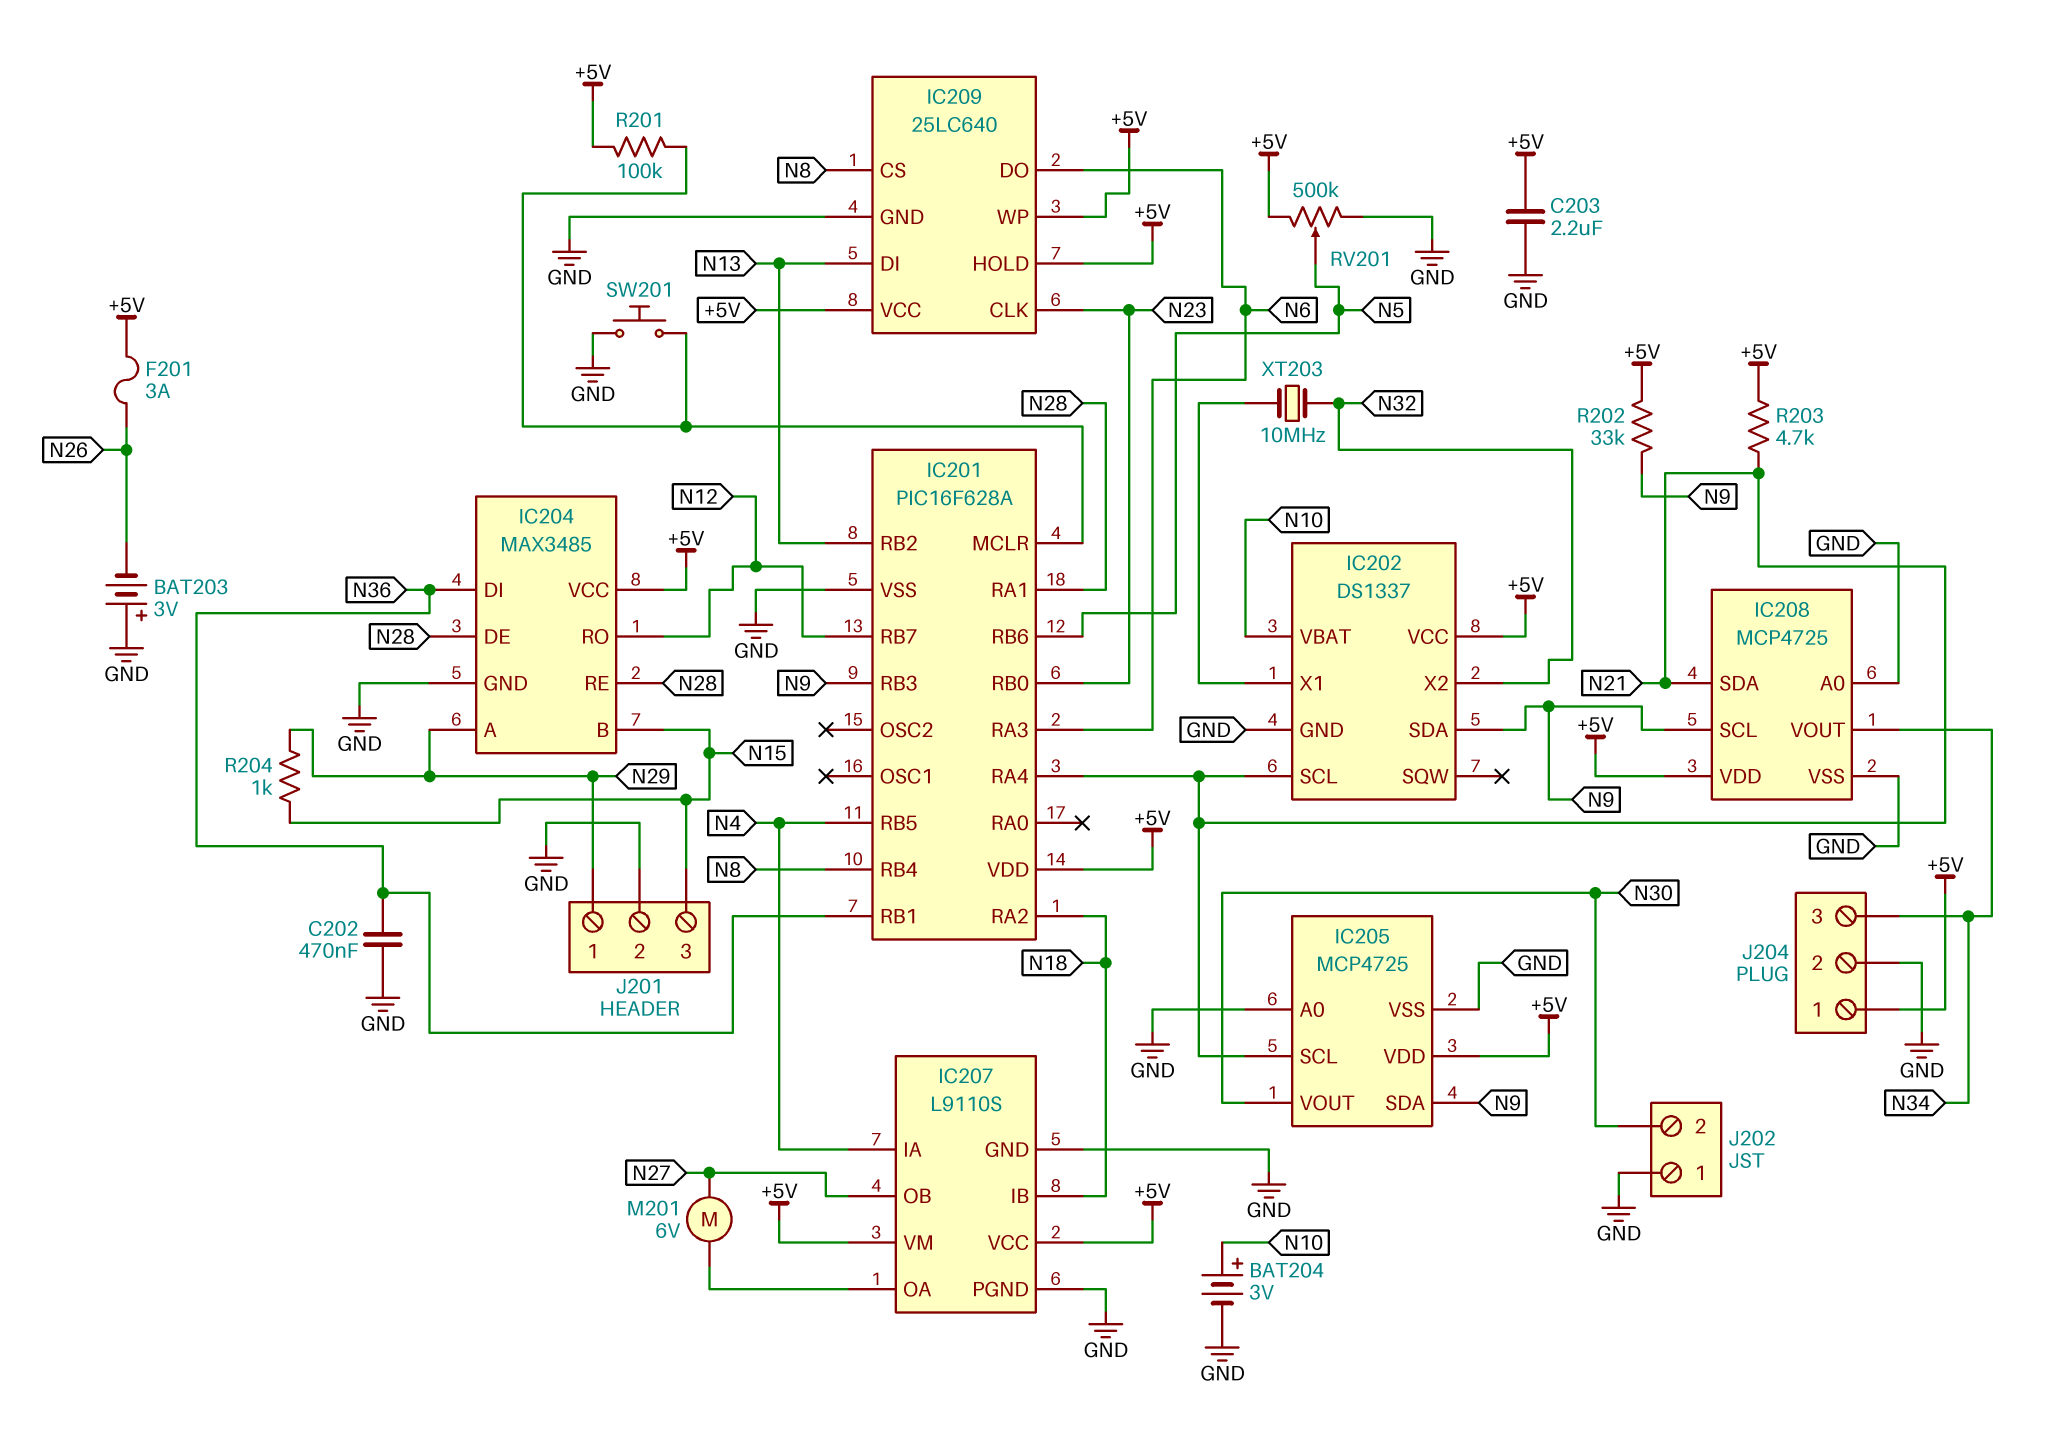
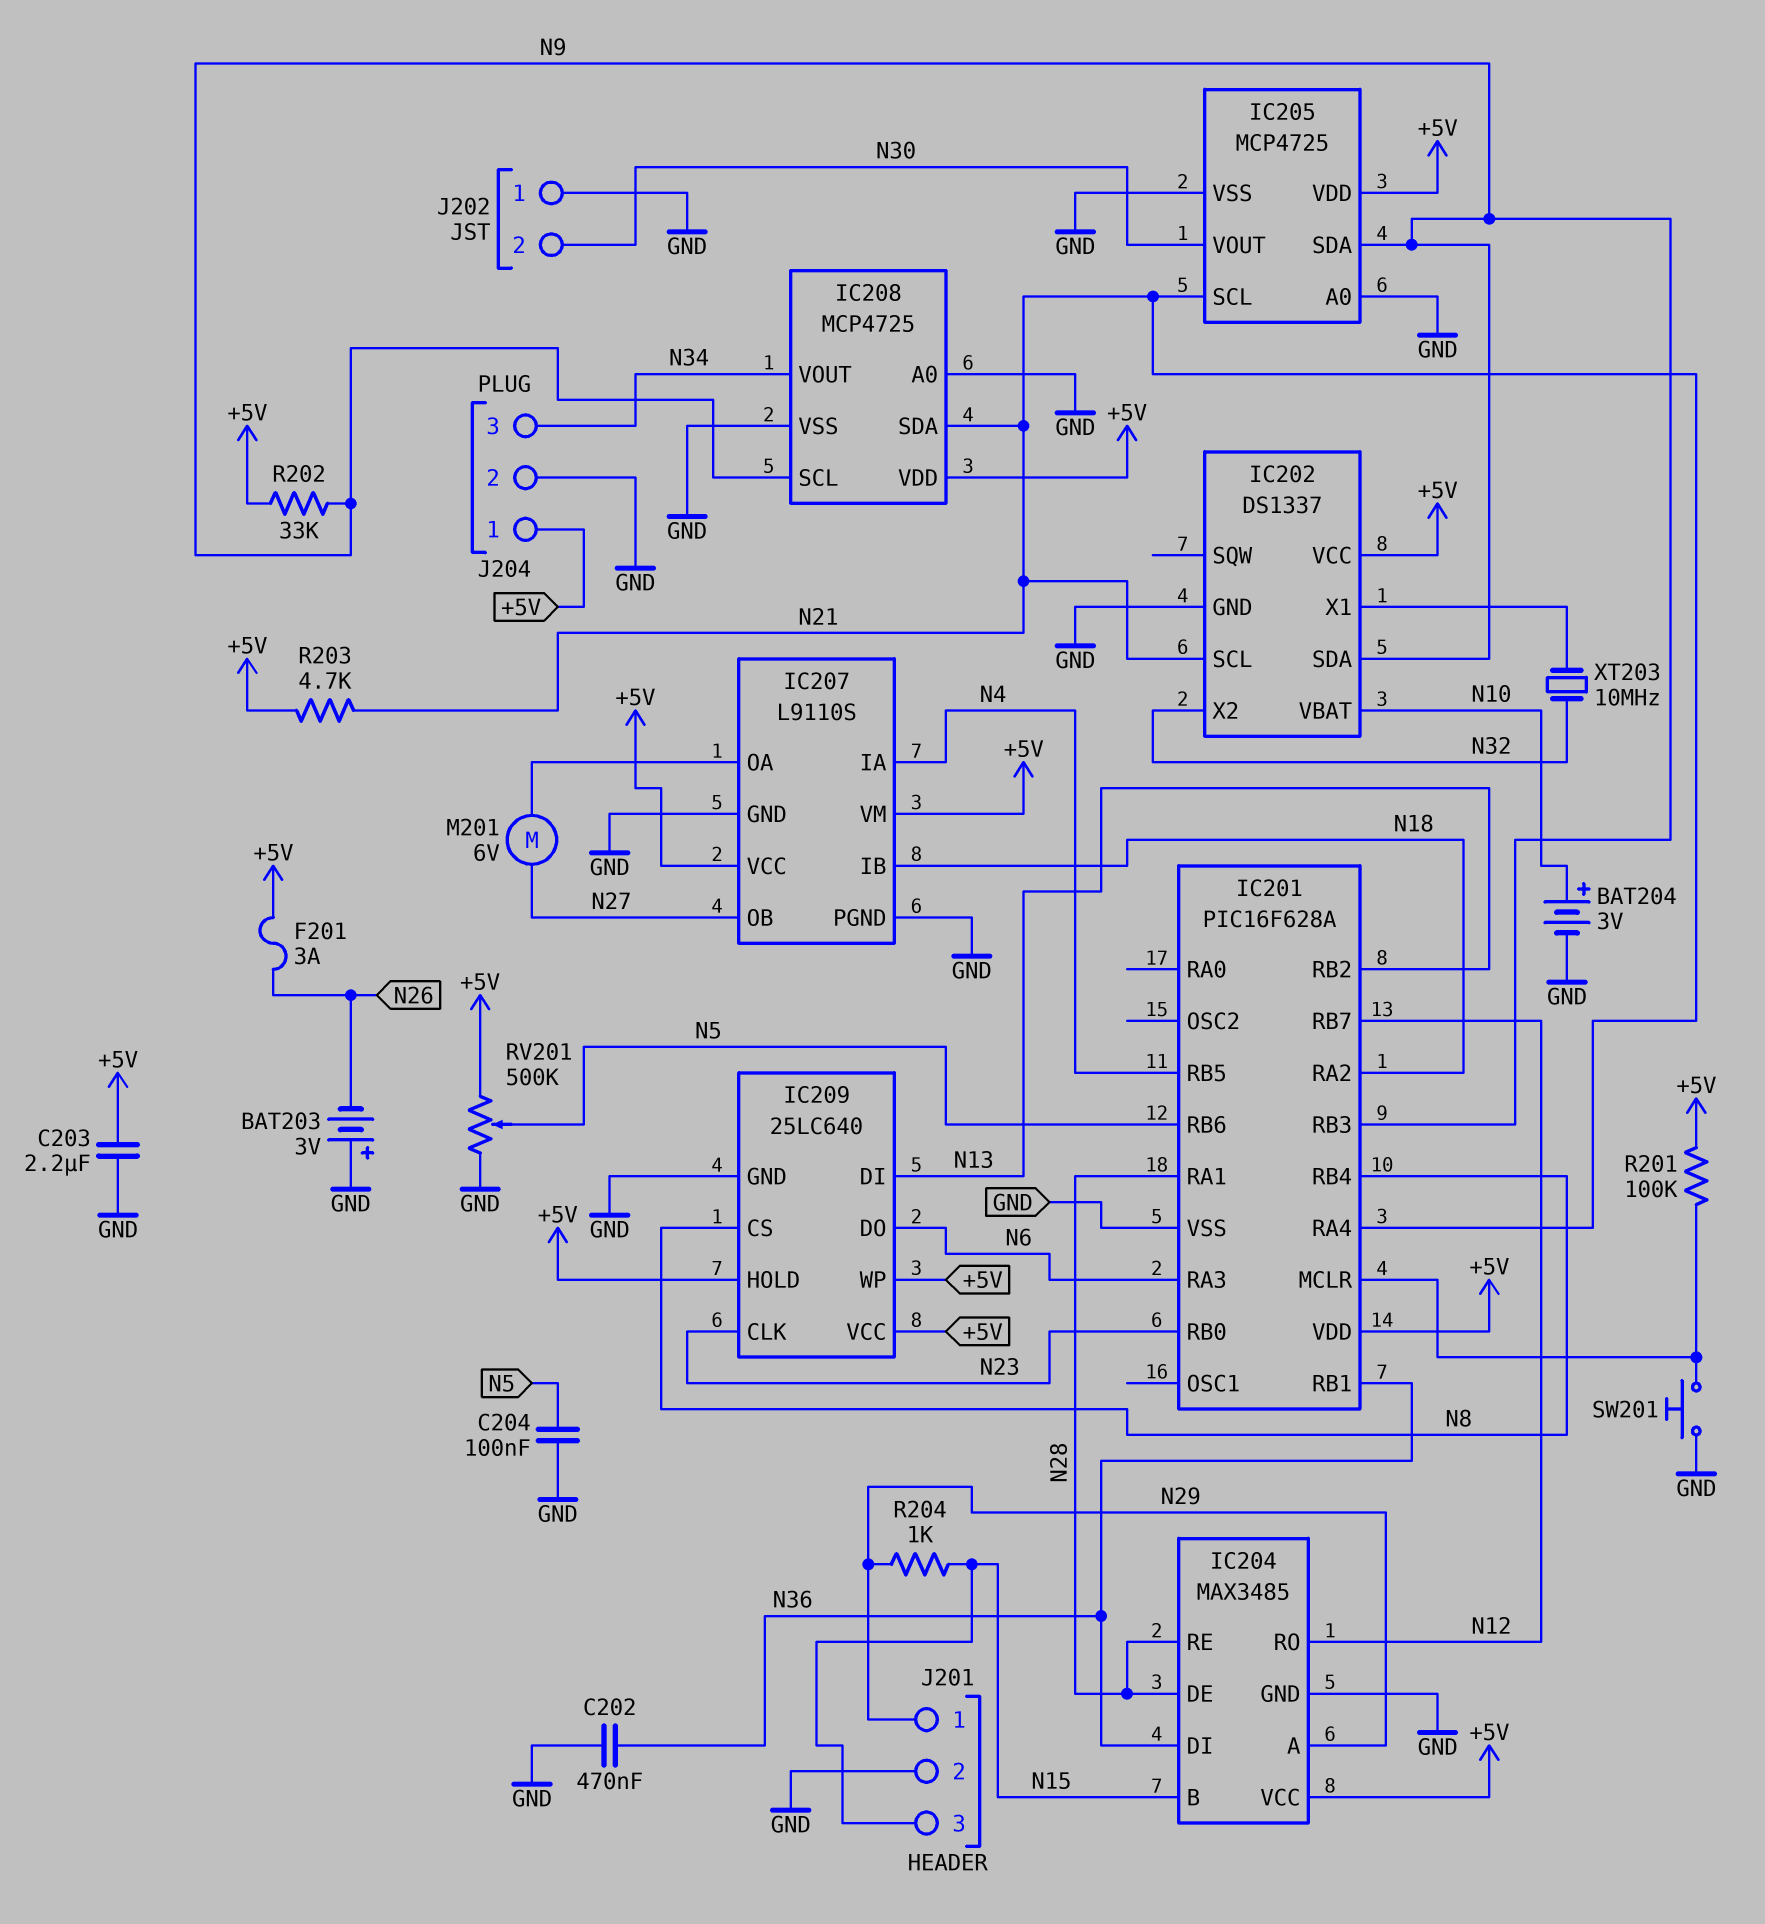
C204: none -> 100nF (GND, N5)

